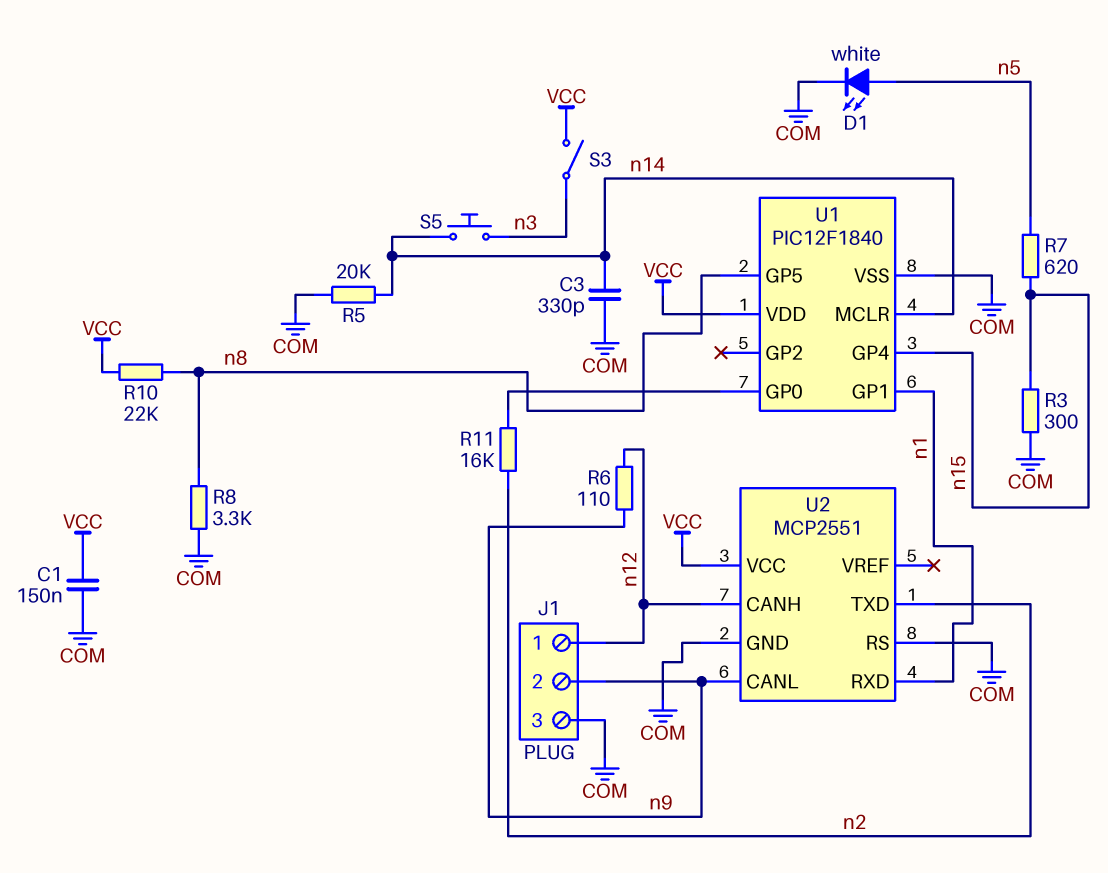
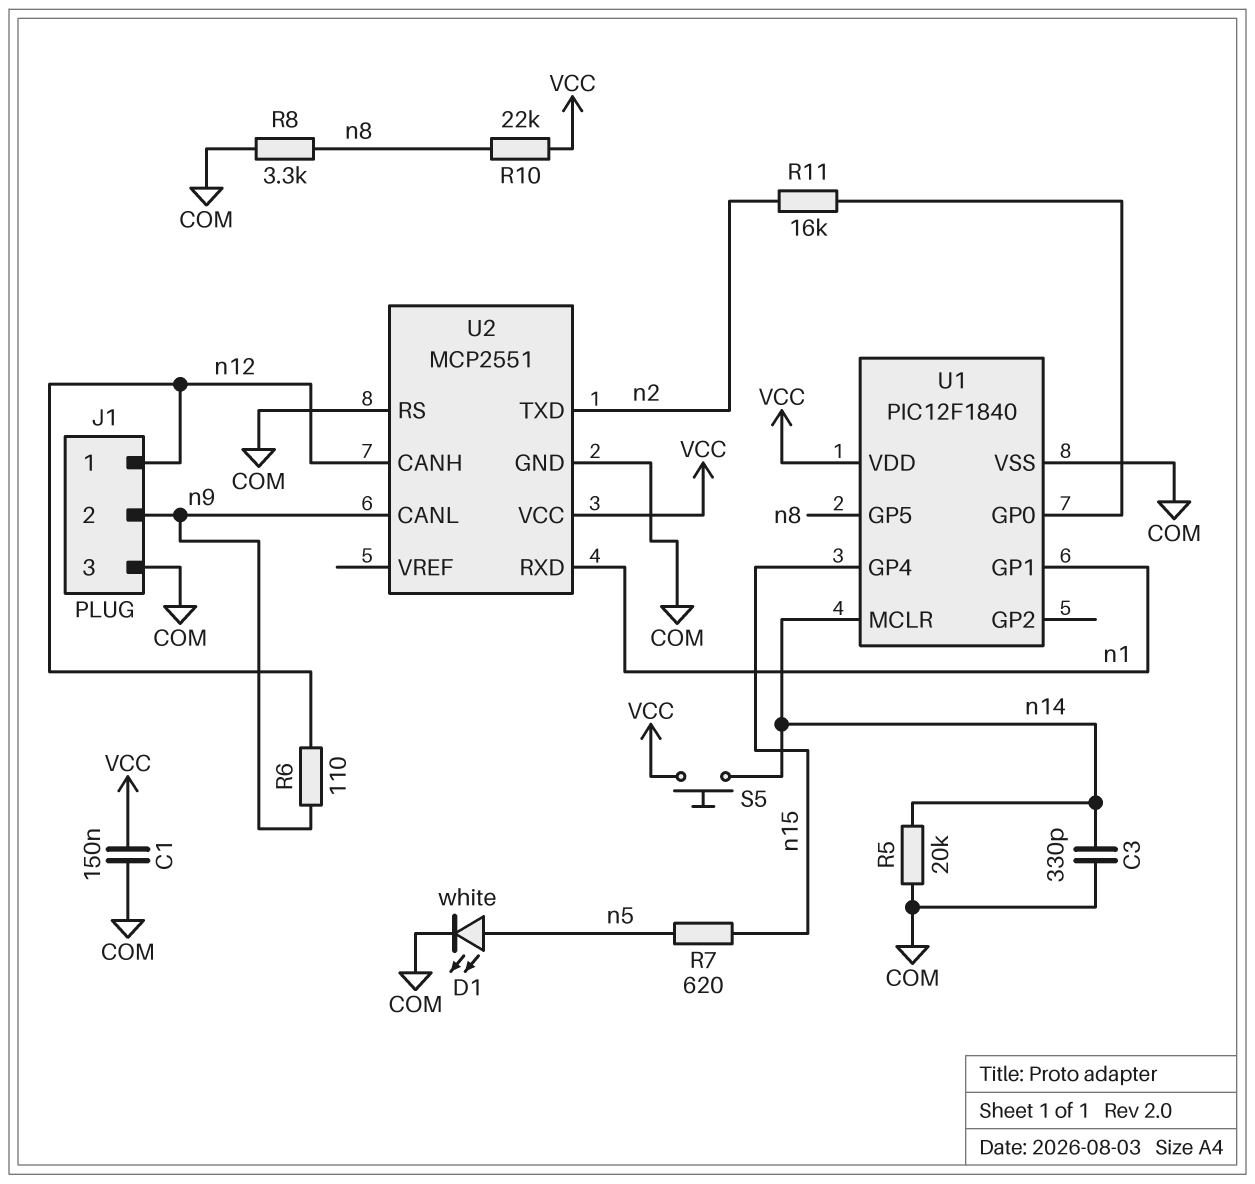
R3: 300 (COM, n15) -> none
S3: switch (VCC, n3) -> none
S5: button (n3, n14) -> button (VCC, n14)

